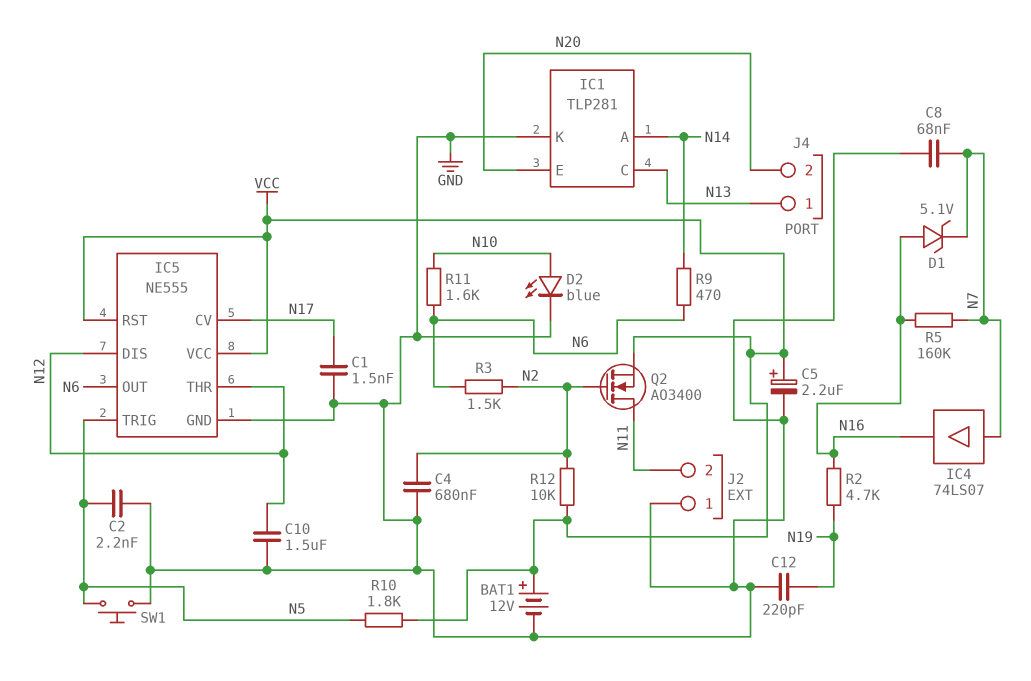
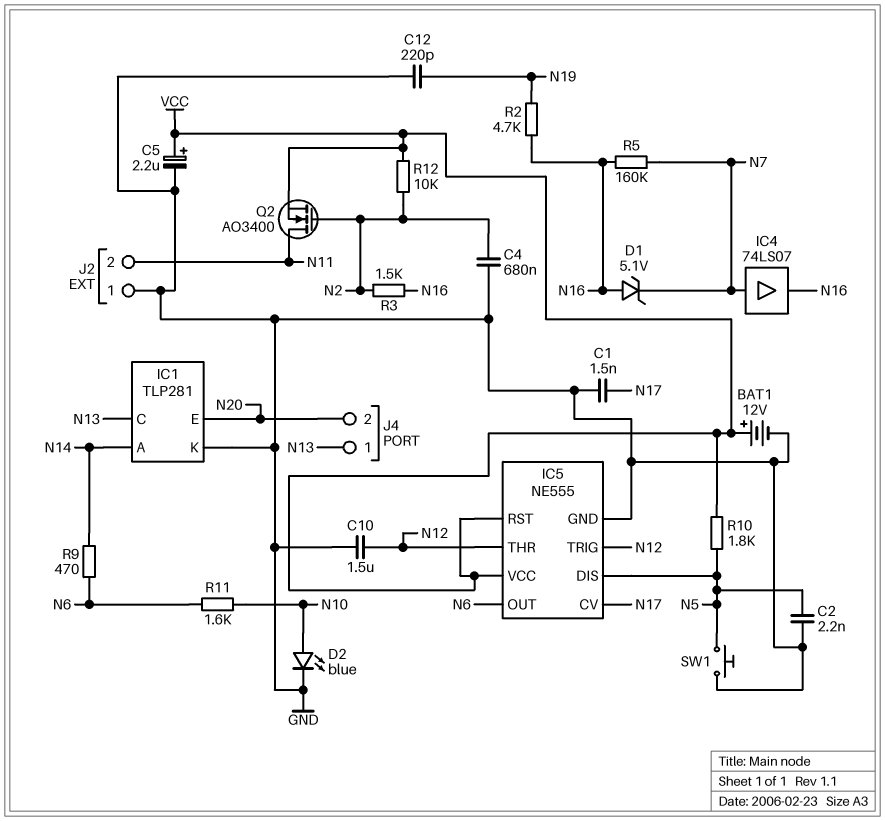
C8: 68nF (GND, N7) -> none
IC5 pin DIS: N12 -> N5
IC5 pin TRIG: N5 -> N12
R3: 1.5k (N2, N6) -> 1.5k (N2, N16)

